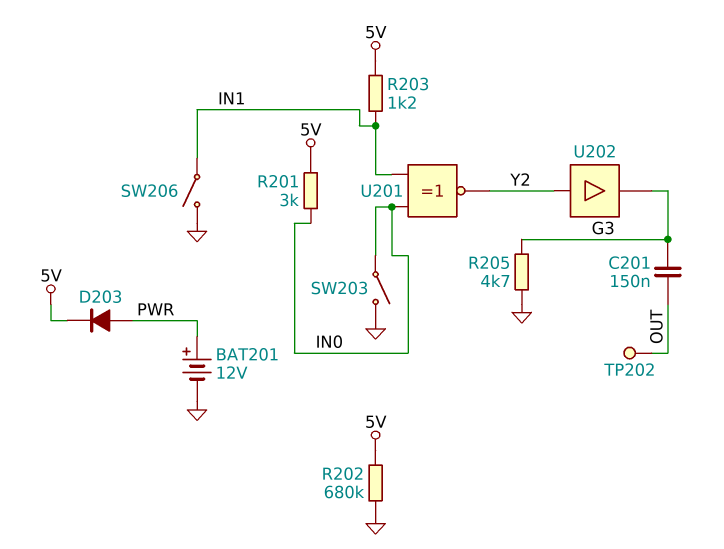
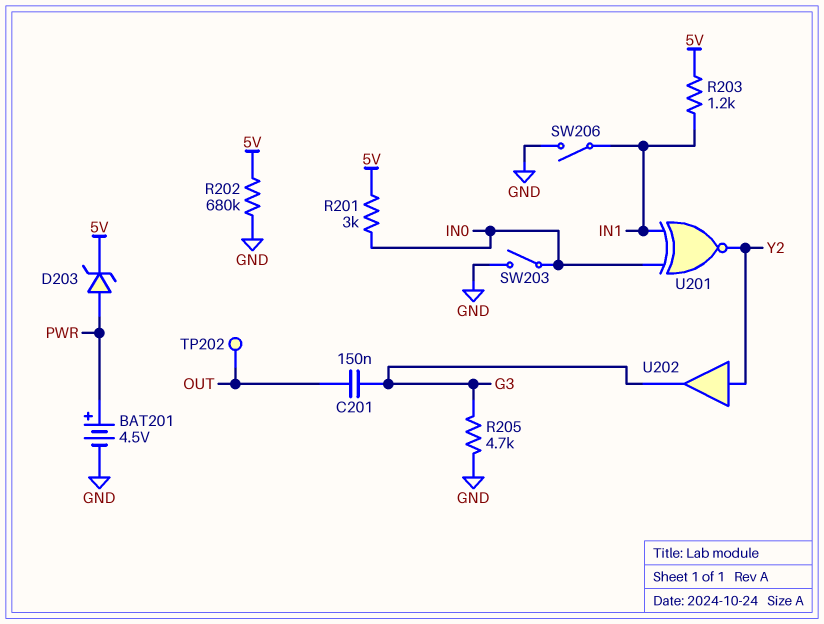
BAT201: 12V (plus PWR, minus GND) -> 4.5V (plus PWR, minus GND)
D203: diode (A PWR, K 5V) -> zener (A PWR, K 5V)

